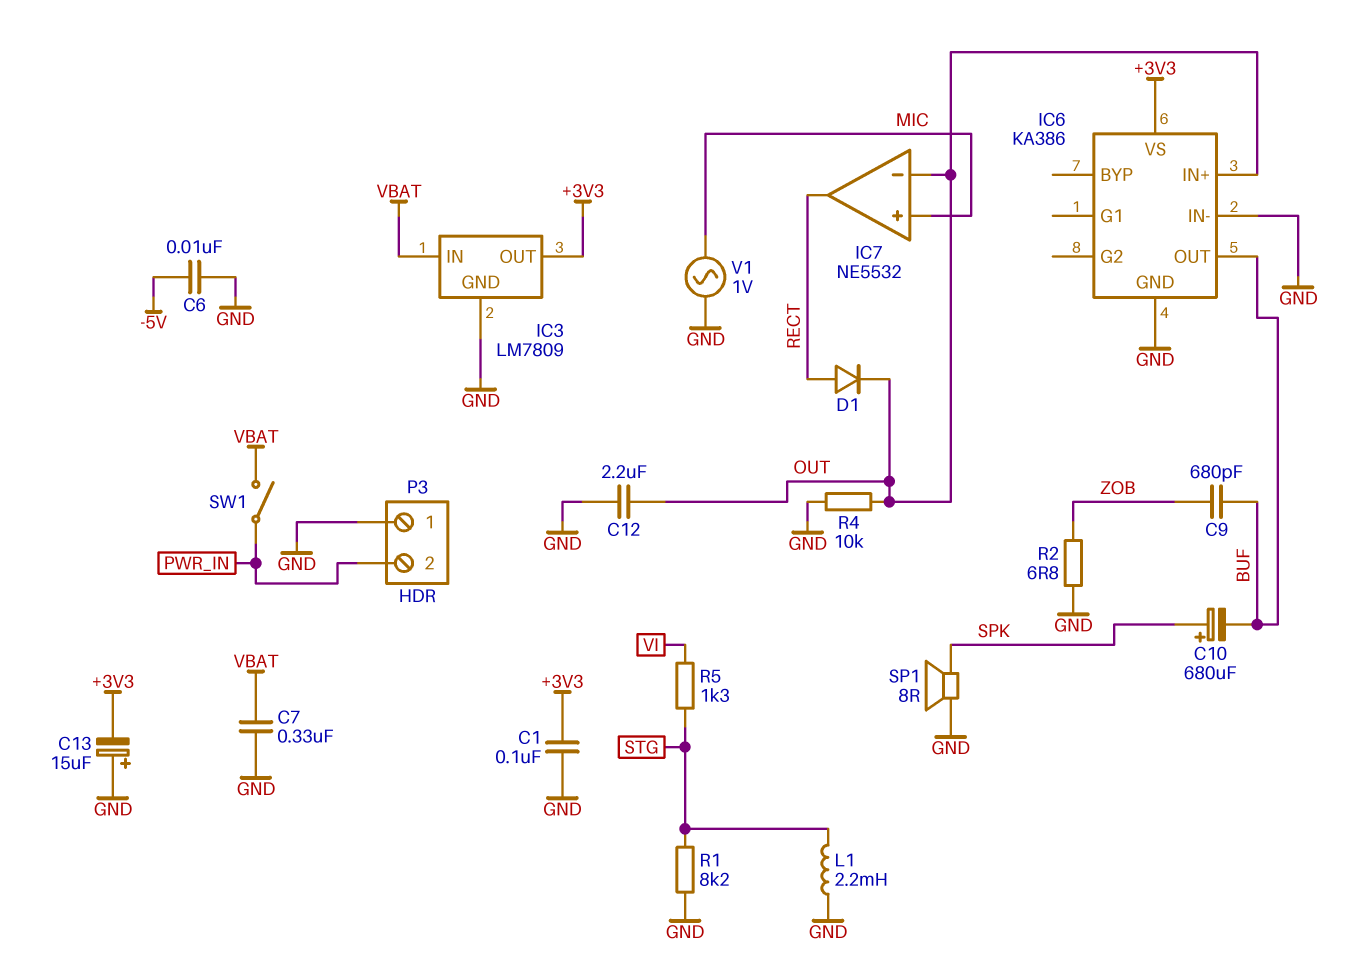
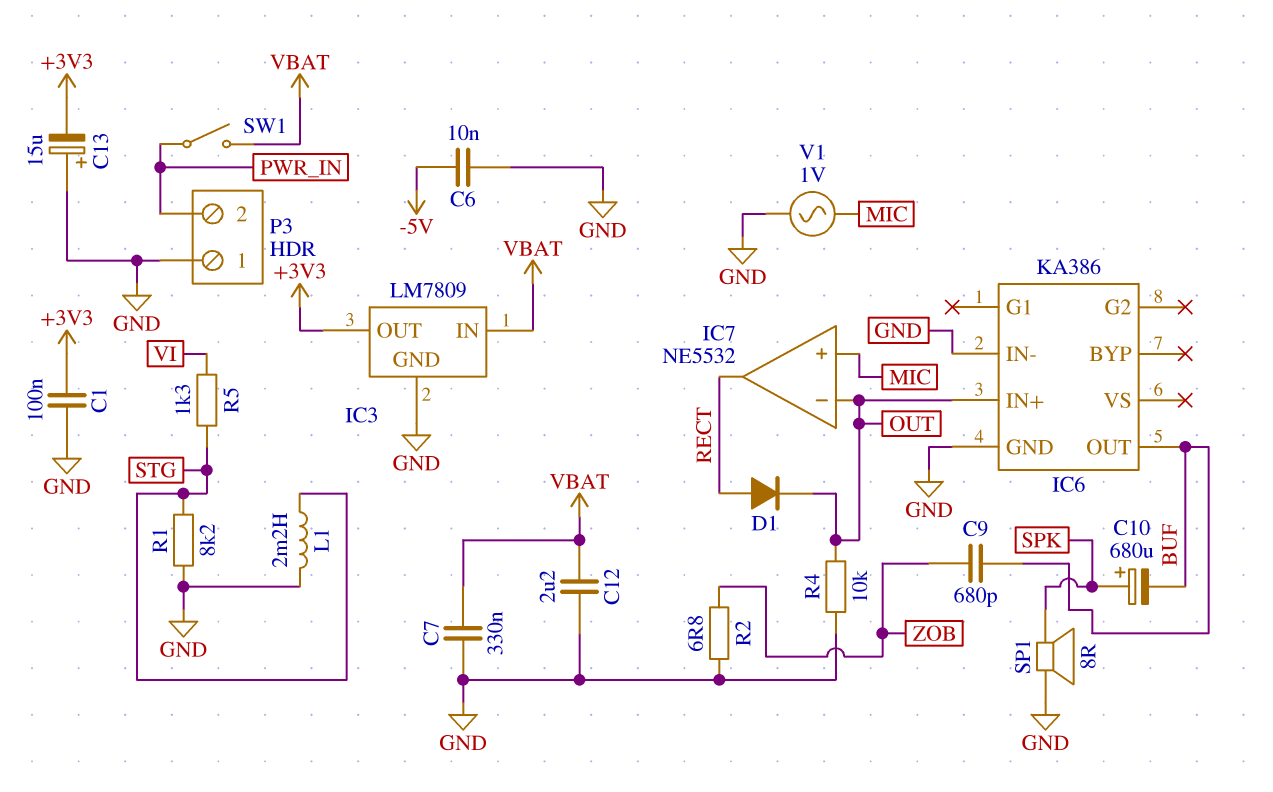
C12: 2.2uF (GND, OUT) -> 2.2uF (GND, VBAT)
IC6 pin VS: +3V3 -> none

